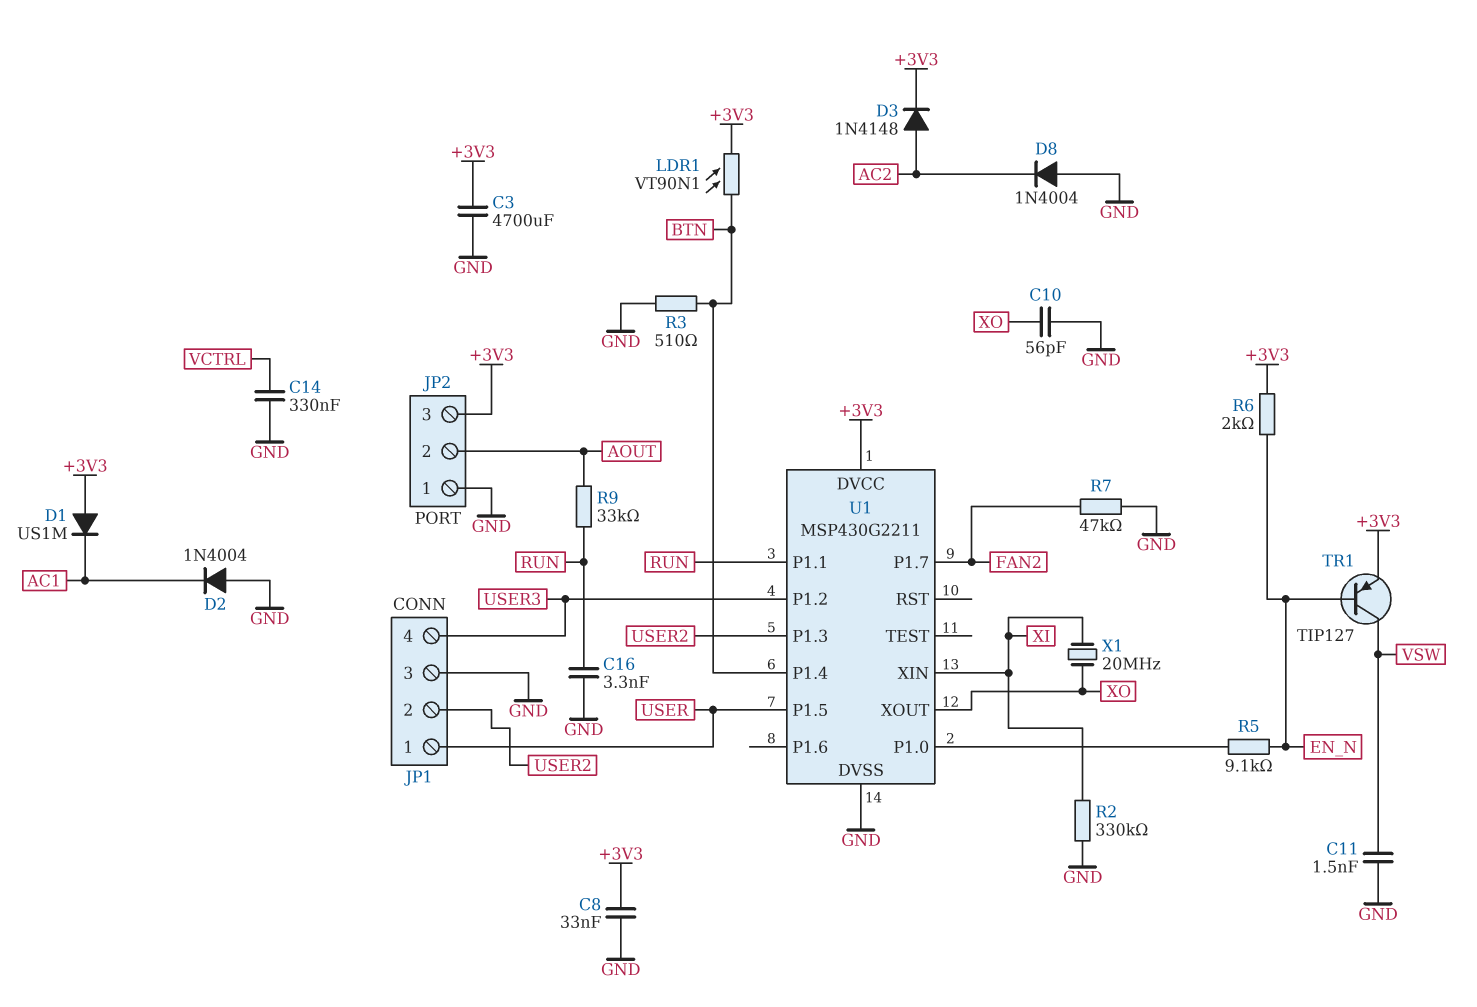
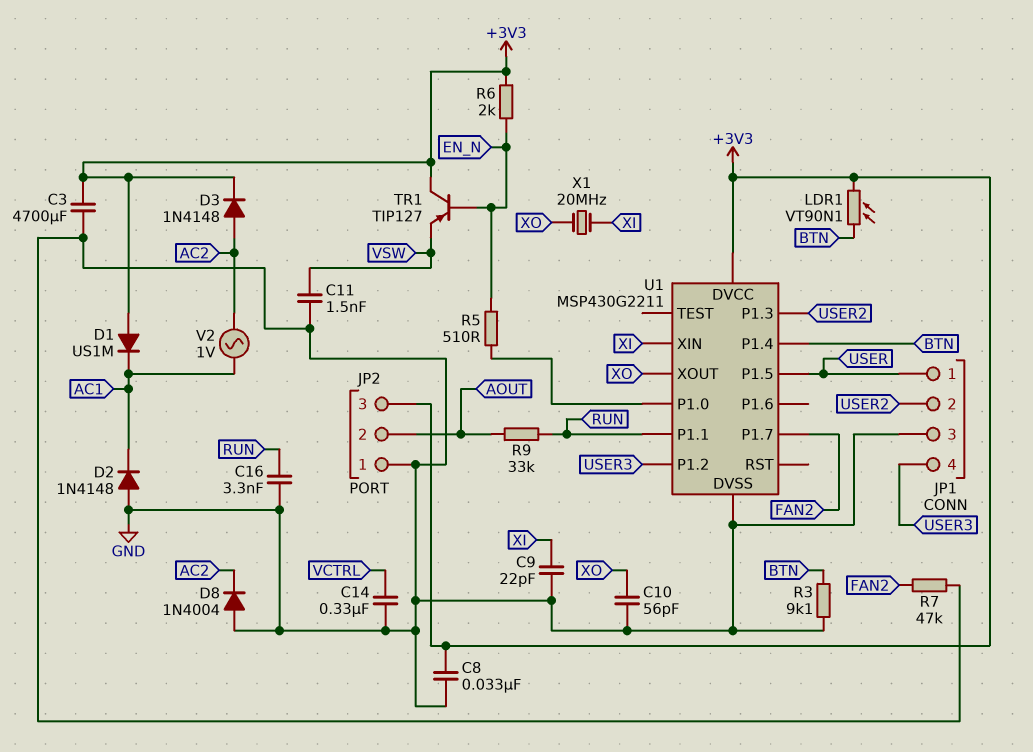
C9: none -> 22pF (GND, XI)
D2: diode 1N4004 (A GND, K AC1) -> diode 1N4148 (A GND, K AC1)
R2: 330k (GND, XI) -> none
R3: 510 (BTN, GND) -> 9.1k (BTN, GND)
R5: 9.1k (EN_N, U1/P1.0) -> 510 (EN_N, U1/P1.0)
TR1: PNP TIP127 (B EN_N, C VSW, E +3V3) -> PNP TIP127 (B EN_N, C +3V3, E VSW)
V2: none -> AC 1V (AC1, AC2)

